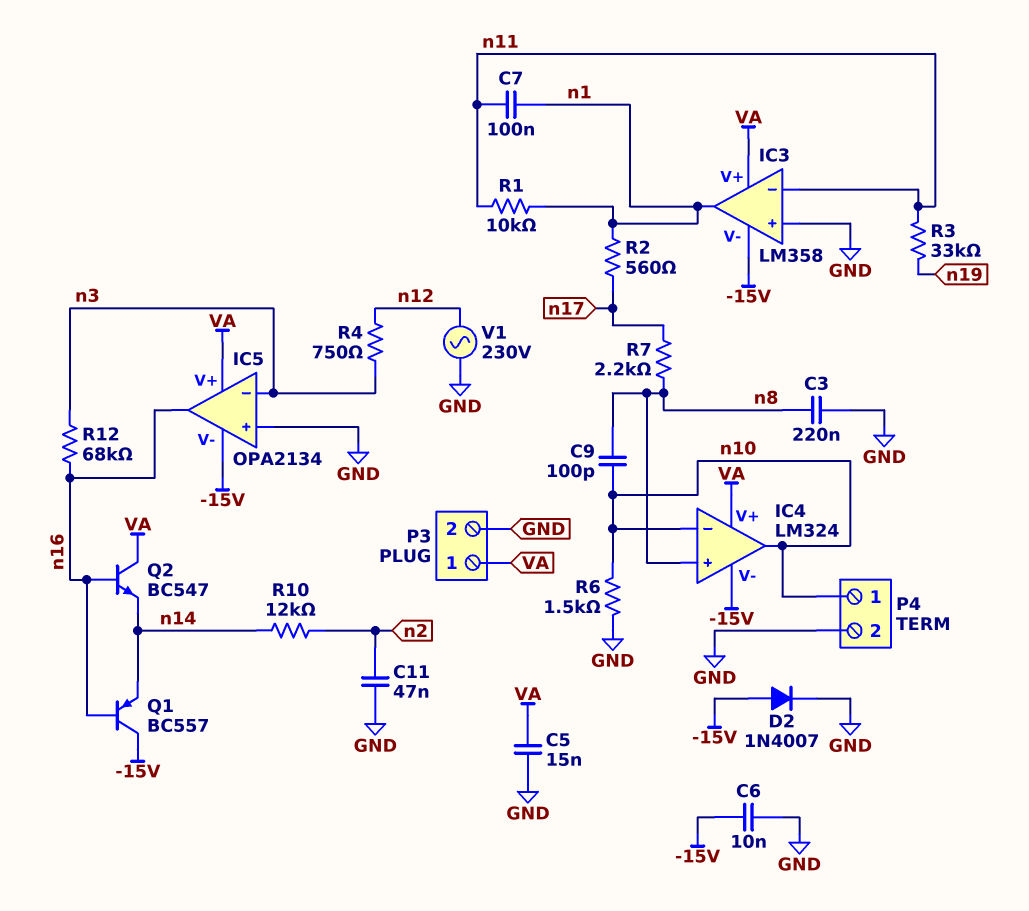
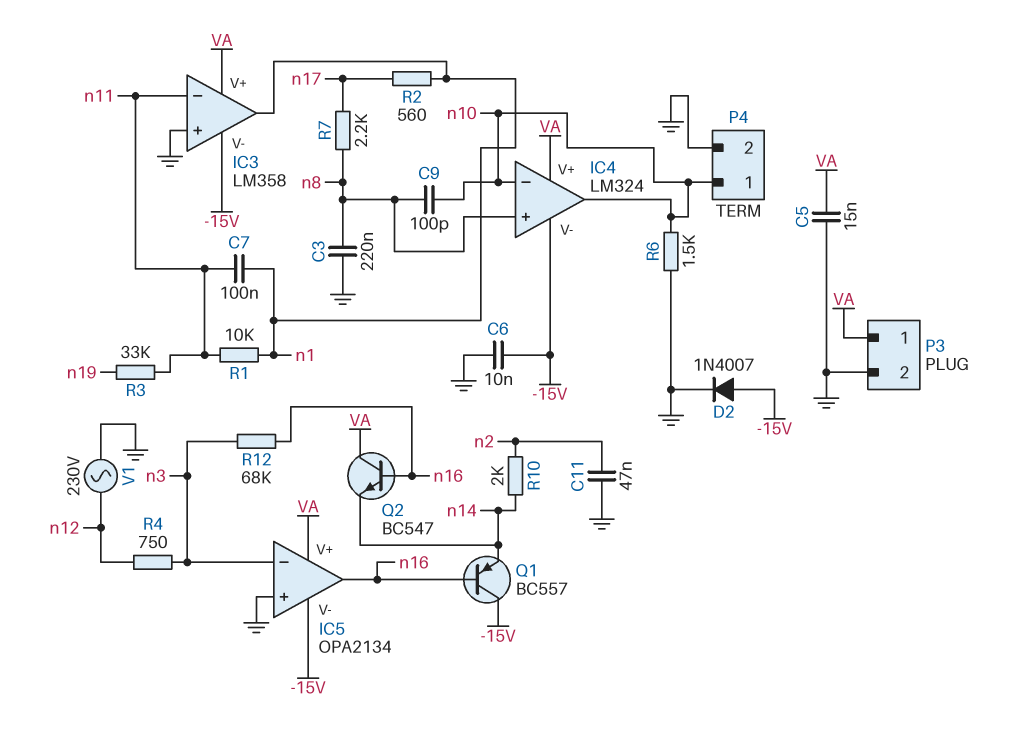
R10: 12k (n2, n14) -> 2k (n2, n14)

